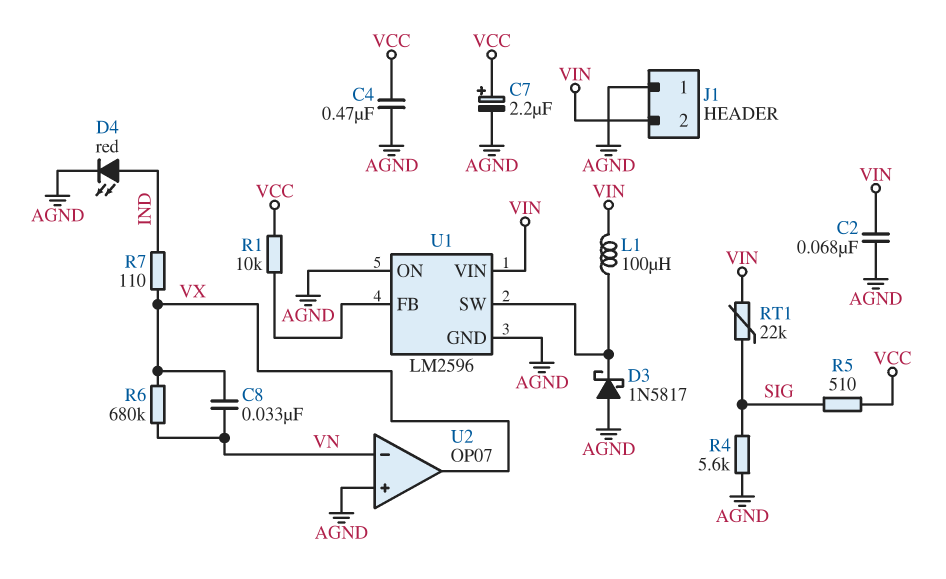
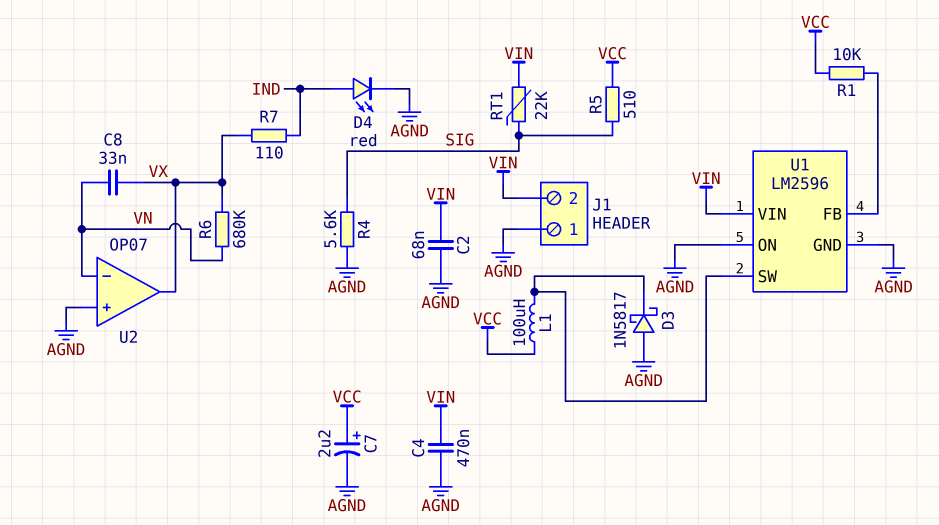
C4: 470nF (AGND, VCC) -> 470nF (AGND, VIN)
L1: 100uH (U1/SW, VIN) -> 100uH (U1/SW, VCC)

